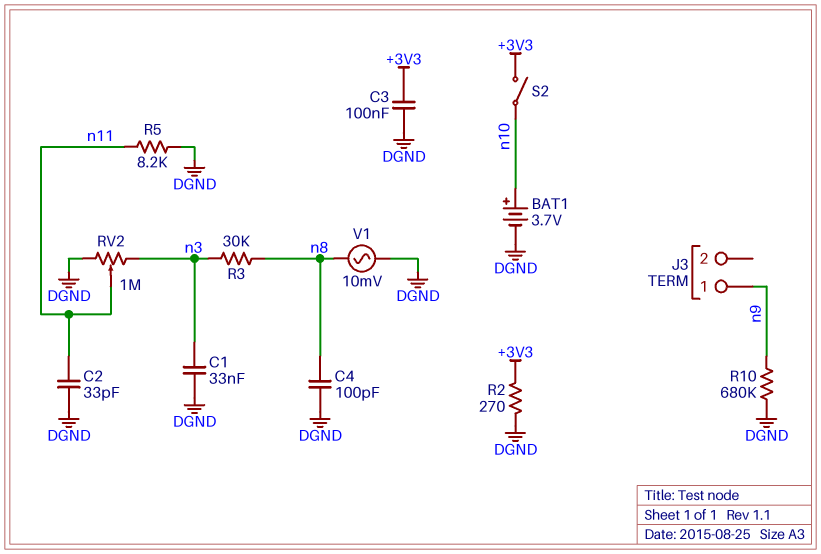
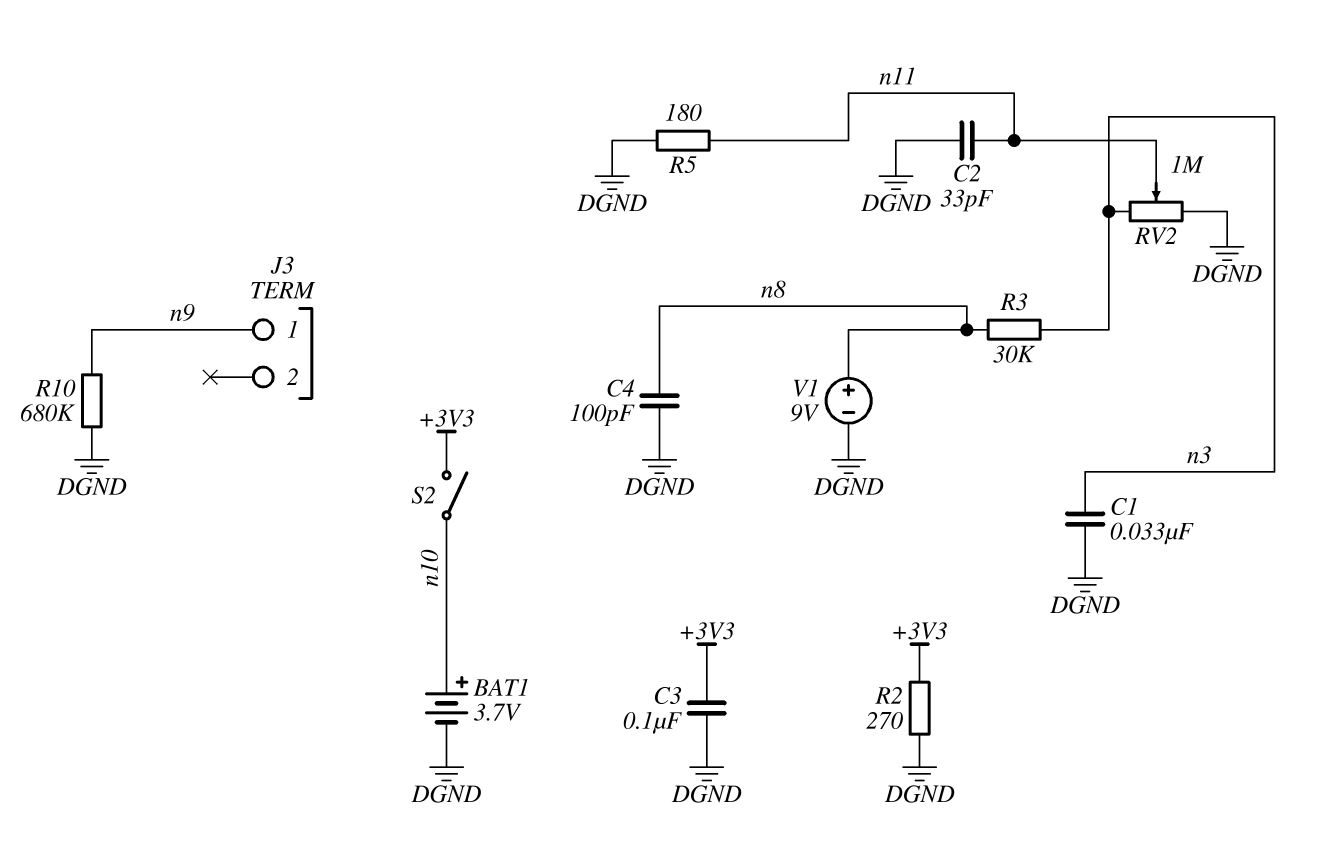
R5: 8.2k (DGND, n11) -> 180 (DGND, n11)
V1: AC 10mV (DGND, n8) -> 9V (plus n8, minus DGND)

